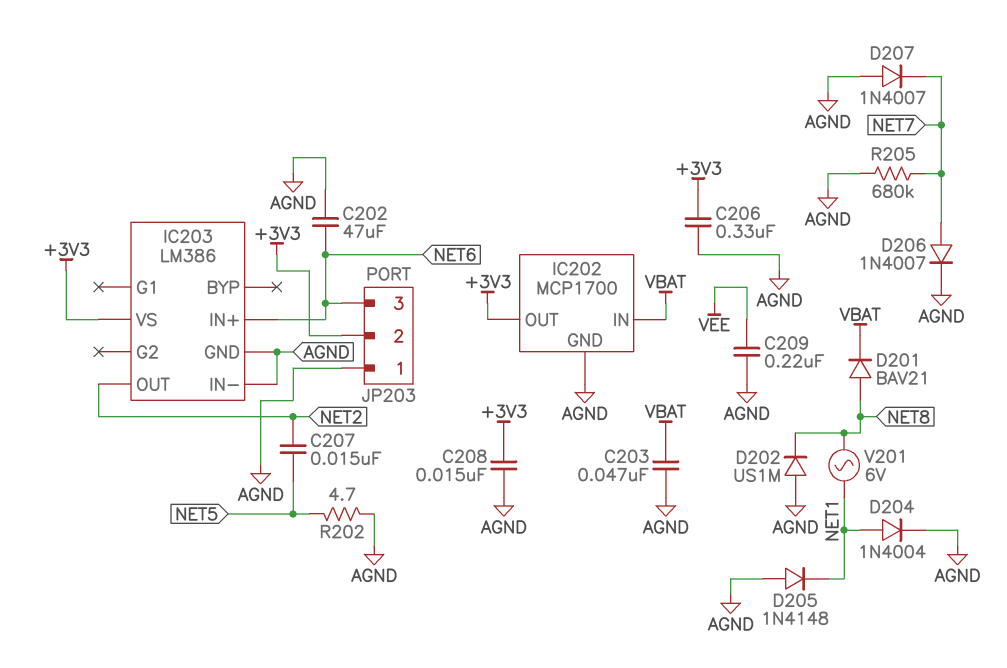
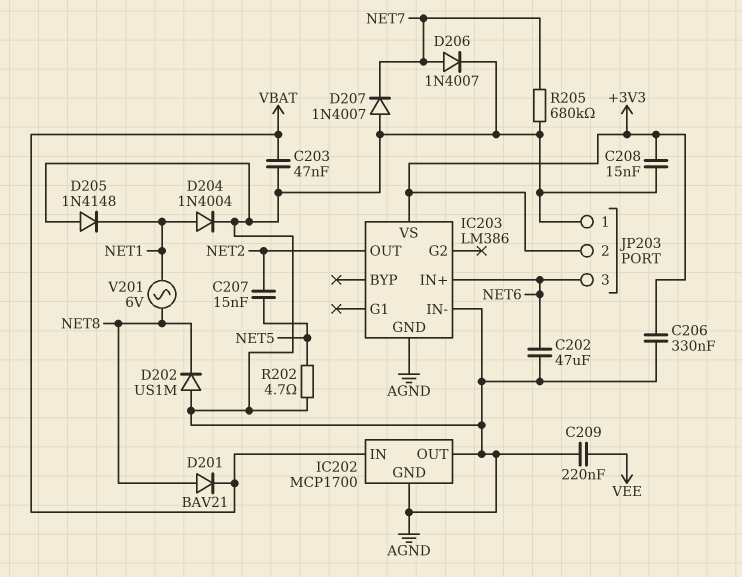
IC202 pin OUT: +3V3 -> AGND

